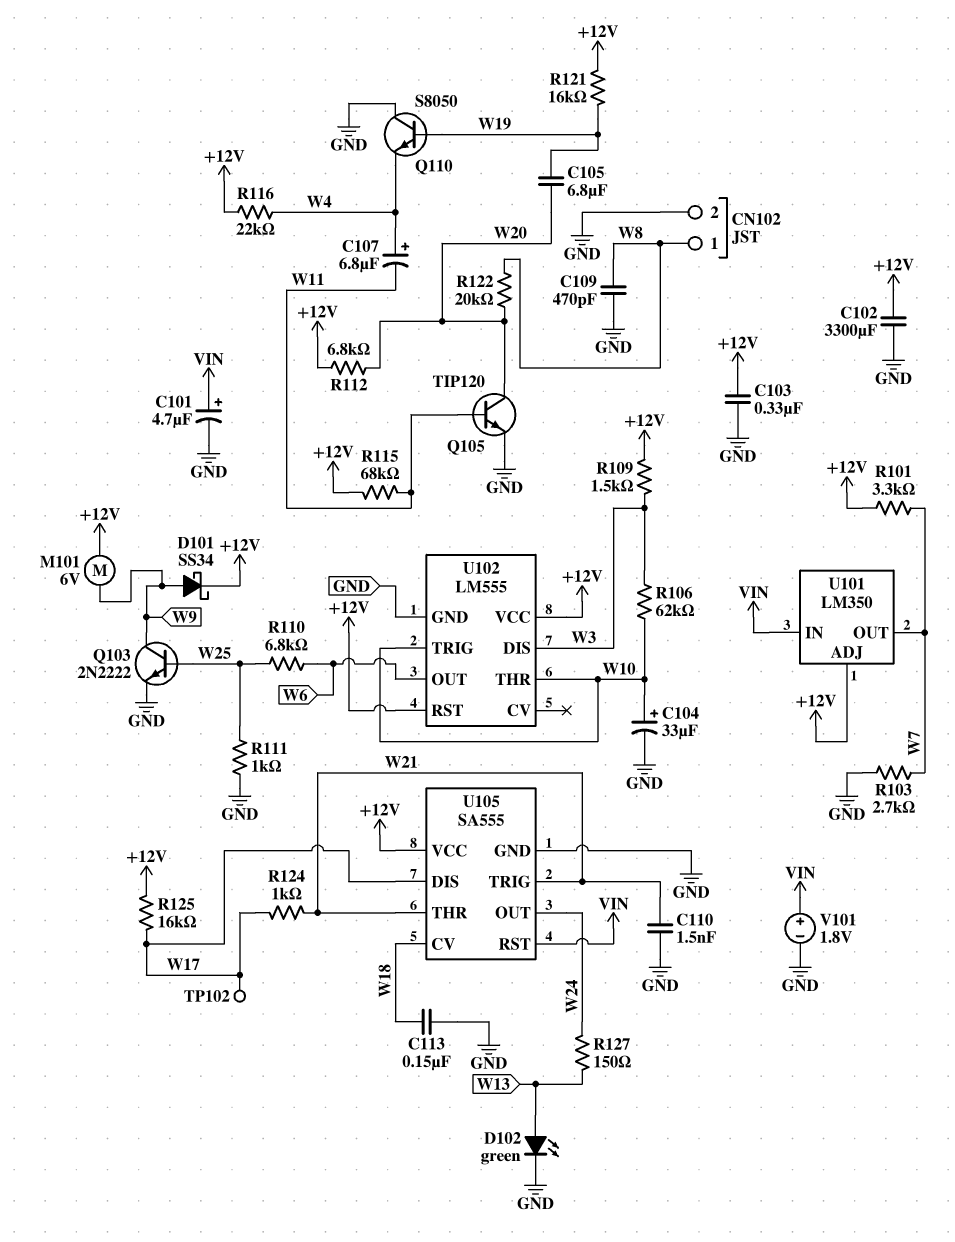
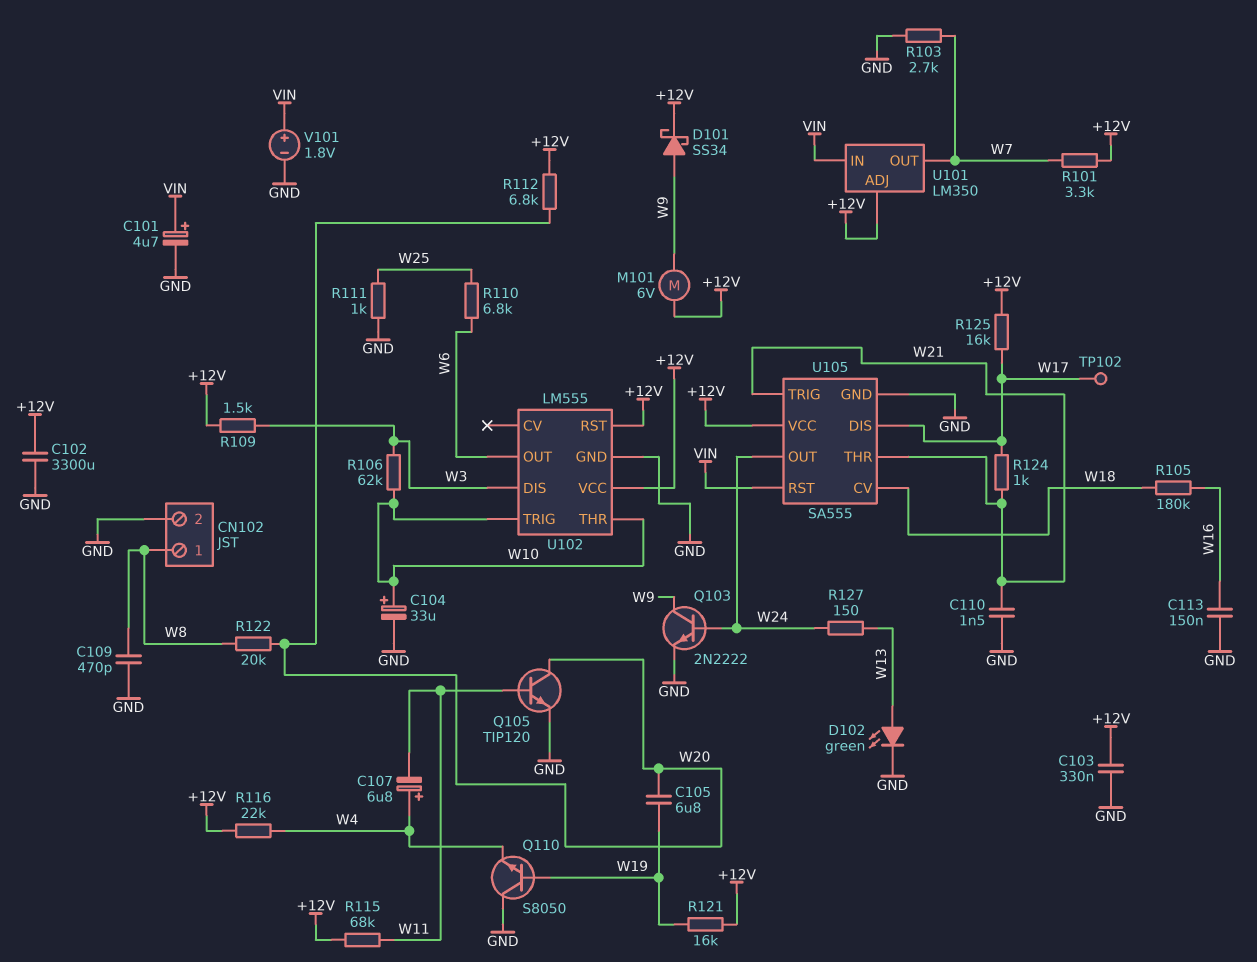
C113: 150nF (GND, W18) -> 150nF (GND, W16)
Q103: NPN 2N2222 (B W25, C W9, E GND) -> NPN 2N2222 (B W24, C W9, E GND)
R105: none -> 180k (W16, W18)

